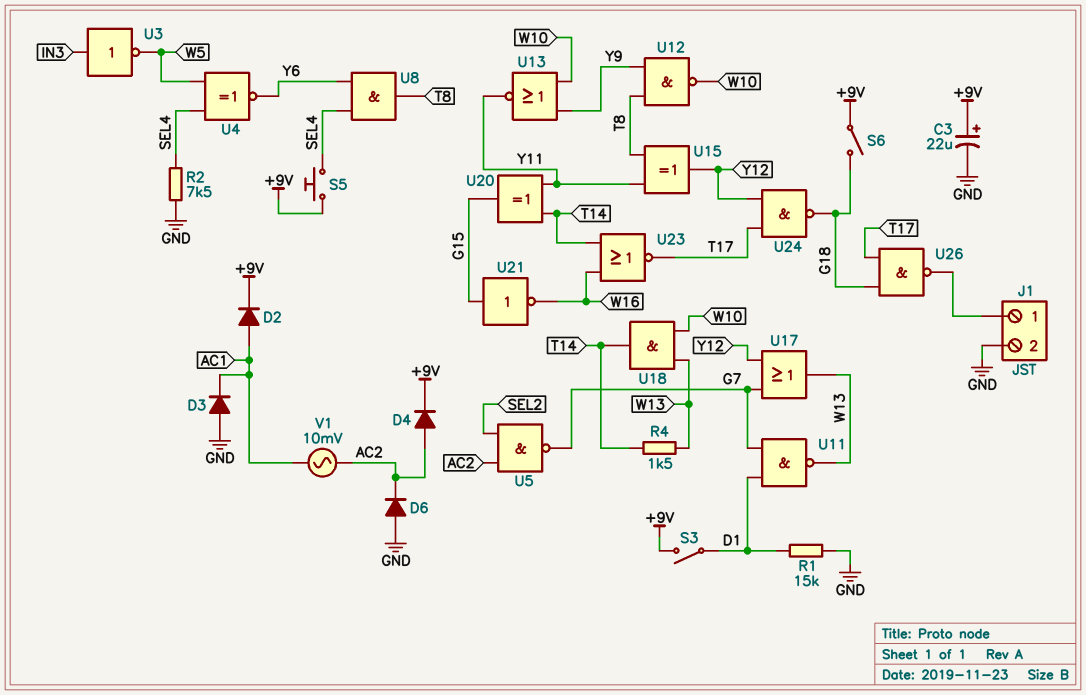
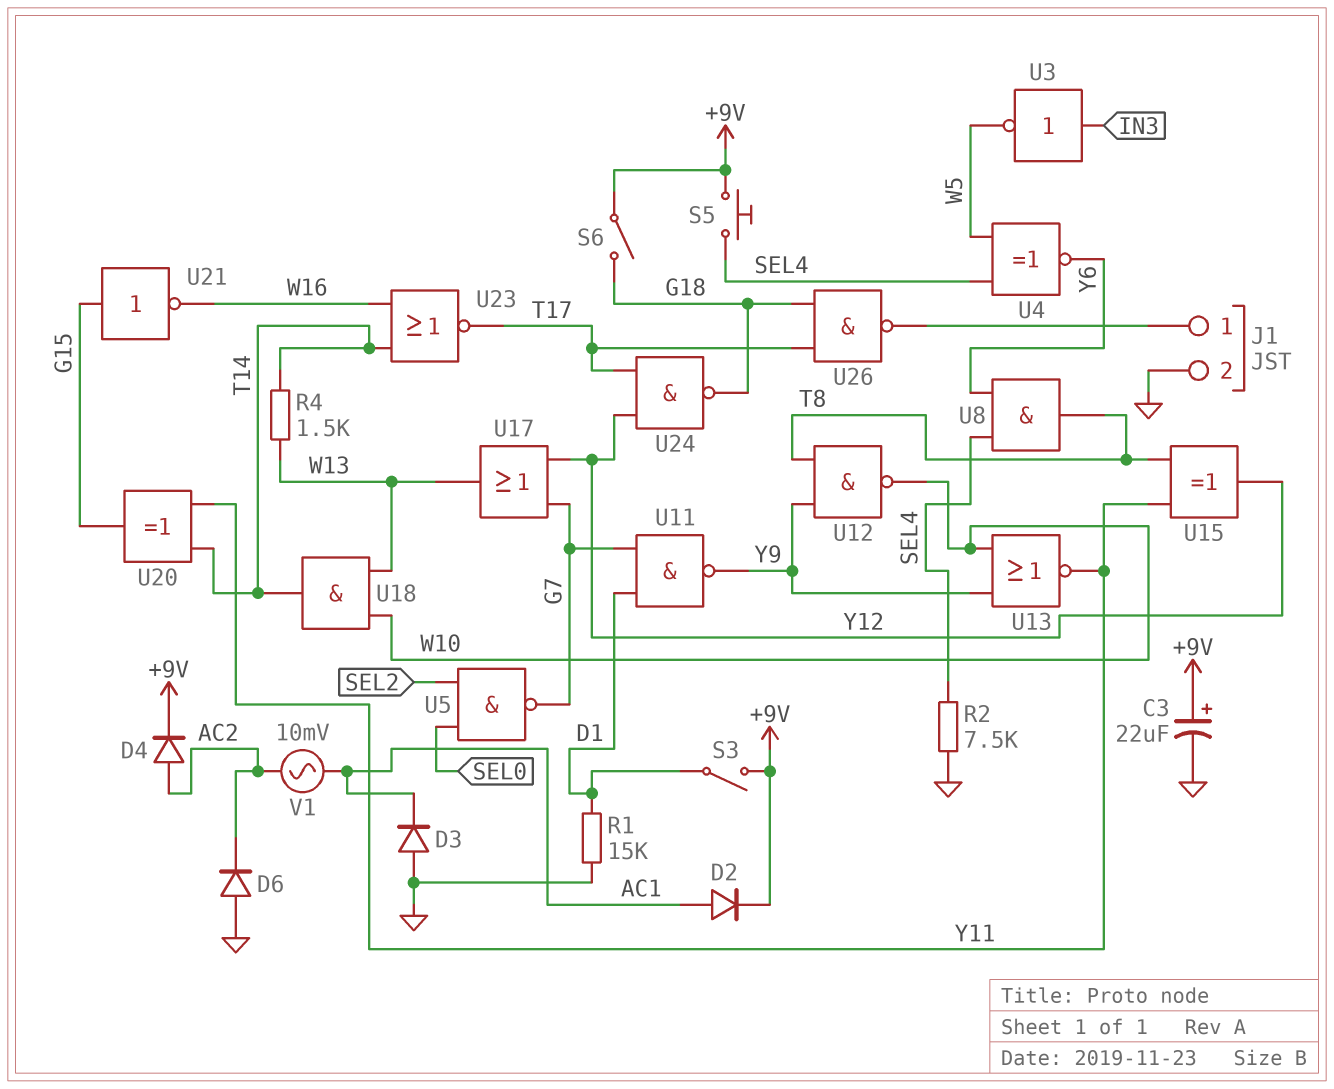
U5: NAND (in AC2, in SEL2, out G7) -> NAND (in SEL0, in SEL2, out G7)
U11: NAND (in D1, in G7, out W13) -> NAND (in D1, in G7, out Y9)

